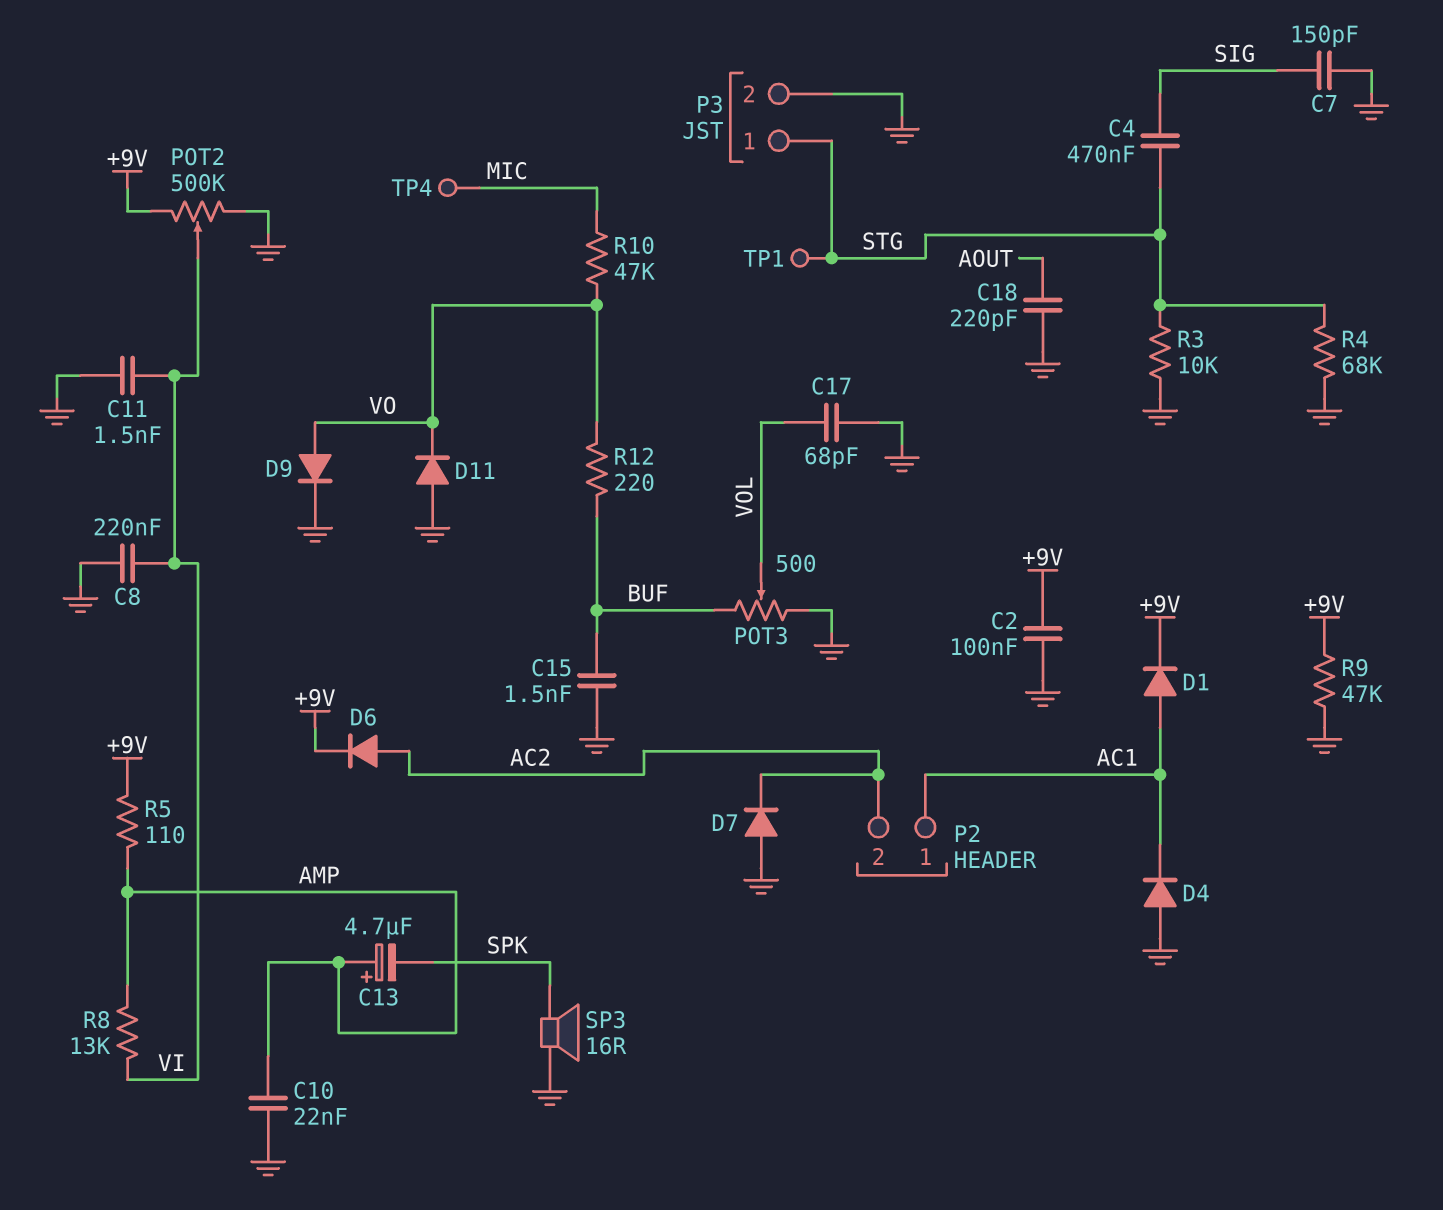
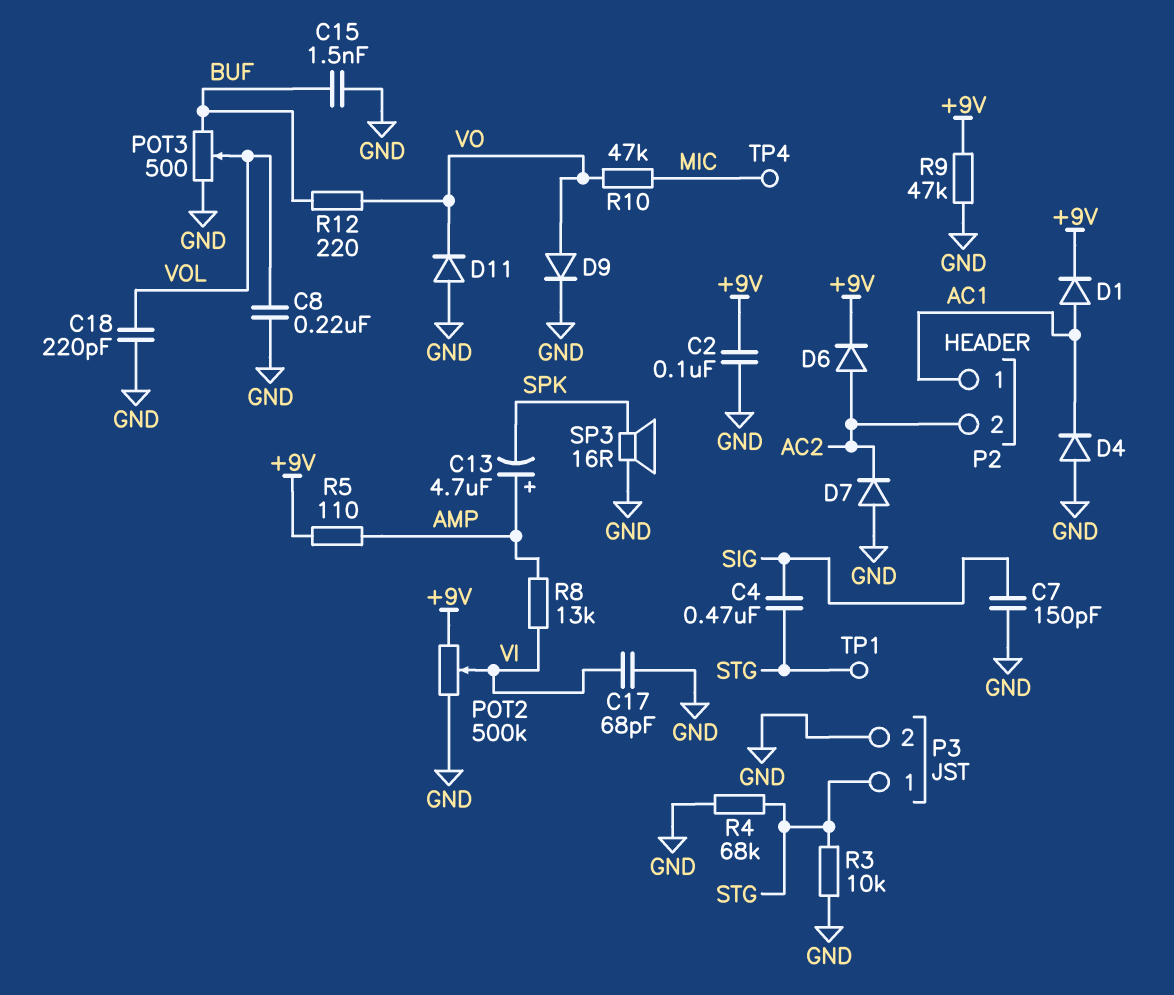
C8: 220nF (GND, VI) -> 220nF (GND, VOL)
C10: 22nF (AMP, GND) -> none
C11: 1.5nF (GND, VI) -> none
C17: 68pF (GND, VOL) -> 68pF (GND, VI)
C18: 220pF (AOUT, GND) -> 220pF (GND, VOL)

